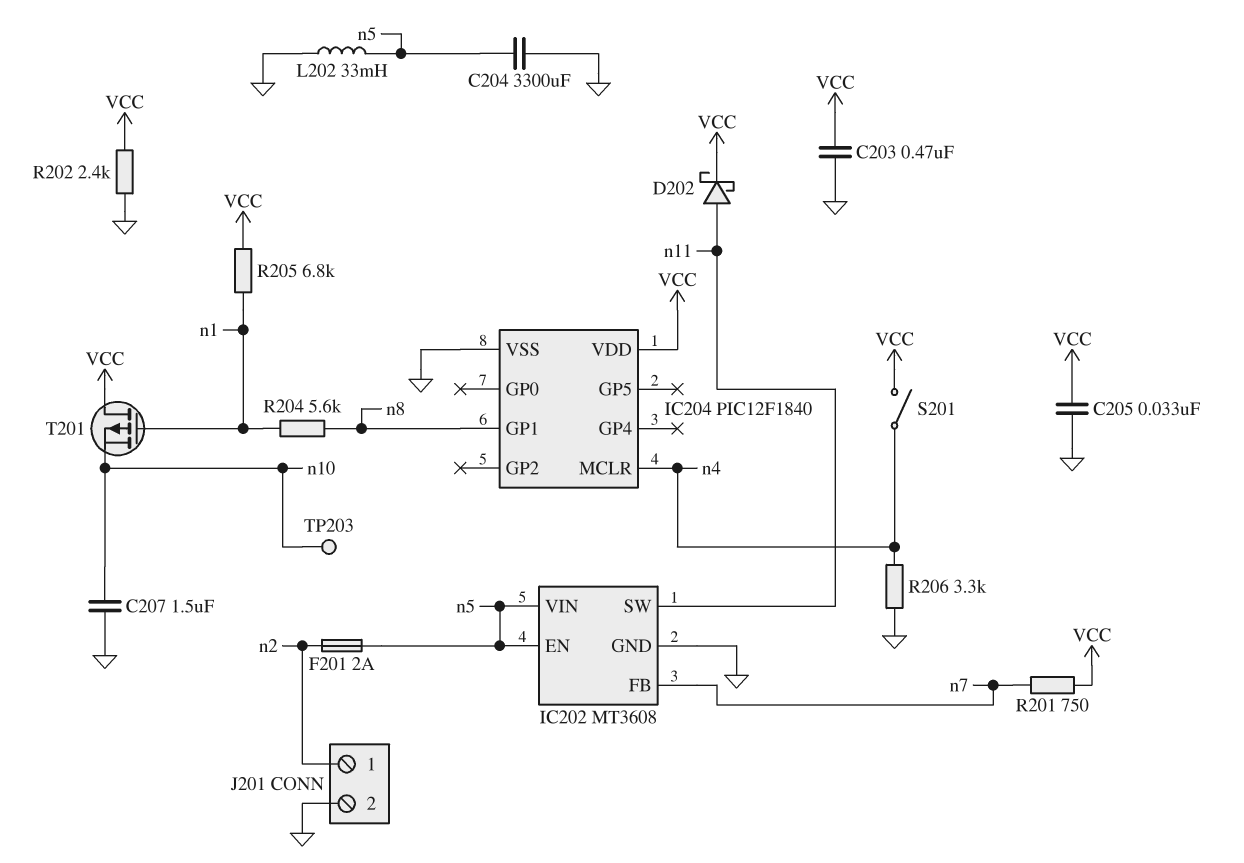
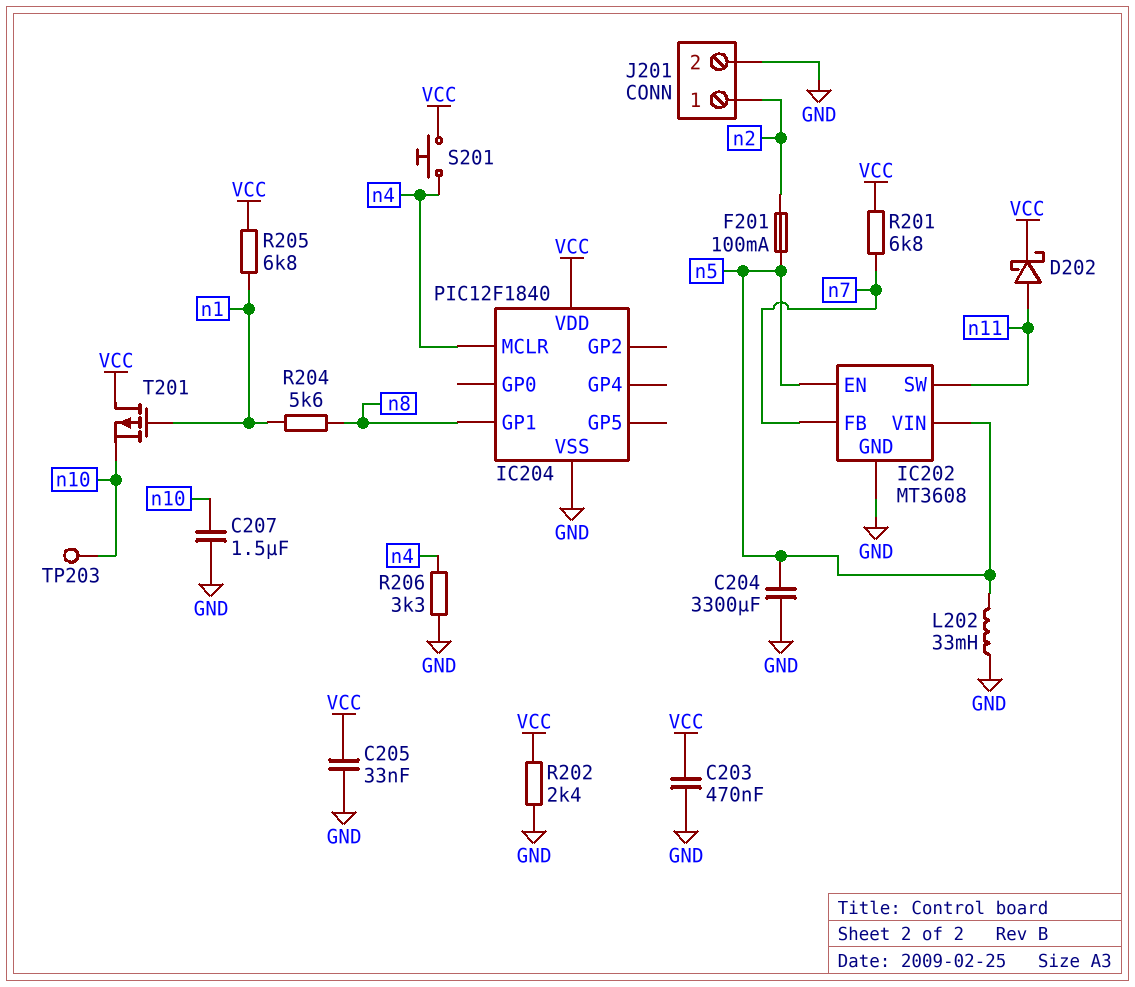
F201: 2A (n2, n5) -> 100mA (n2, n5)
R201: 750 (VCC, n7) -> 6.8k (VCC, n7)
S201: switch (VCC, n4) -> button (VCC, n4)

